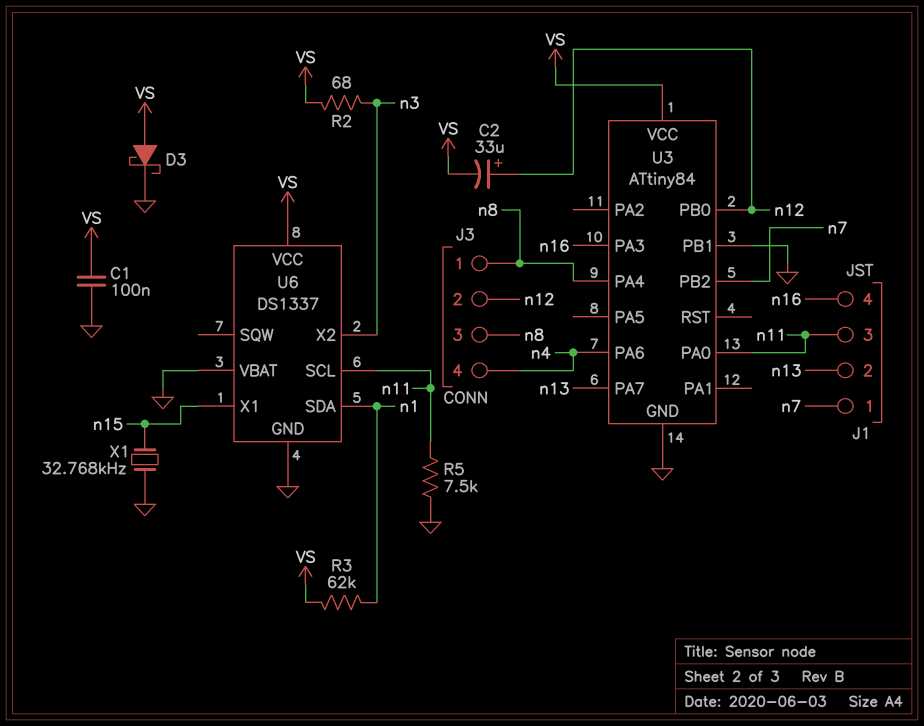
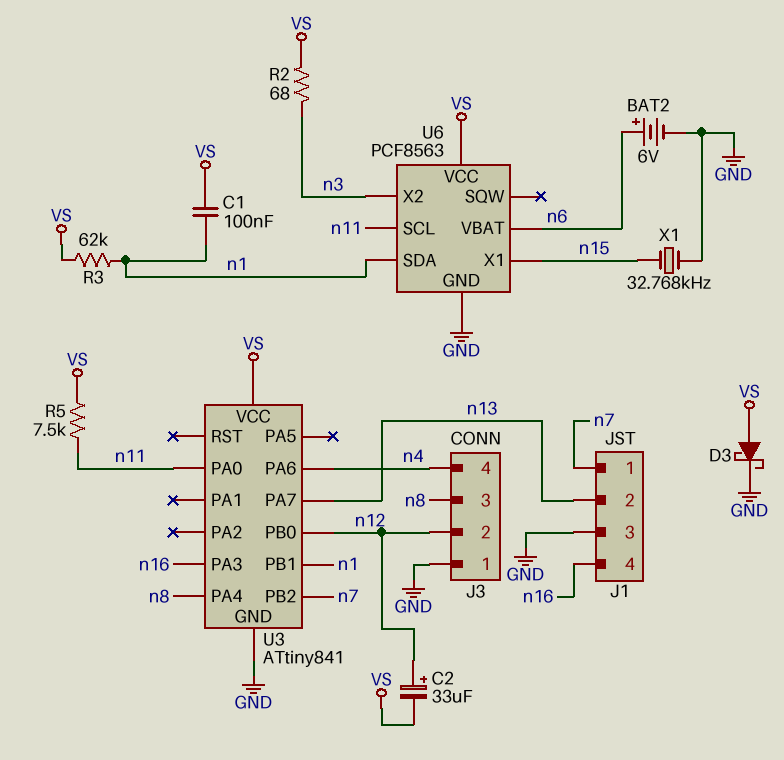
BAT2: none -> 6V (plus n6, minus GND)
C1: 100nF (GND, VS) -> 100nF (VS, n1)
J1 pin 3: n11 -> GND
J3 pin 1: n8 -> GND
R5: 7.5k (GND, n11) -> 7.5k (VS, n11)
U3: ATtiny84 -> ATtiny841
U3 pin PB1: GND -> n1
U6: DS1337 -> PCF8563
U6 pin VBAT: GND -> n6

